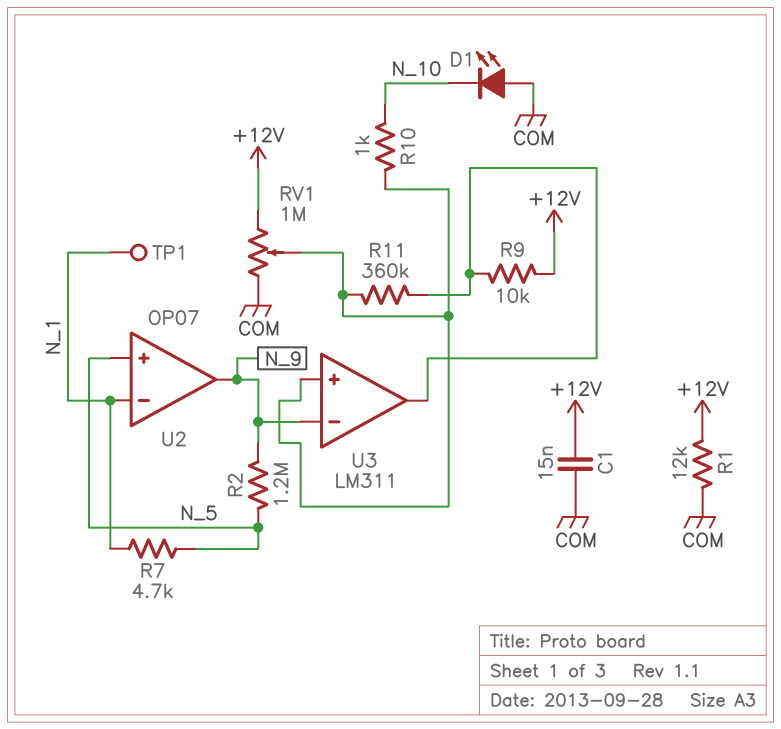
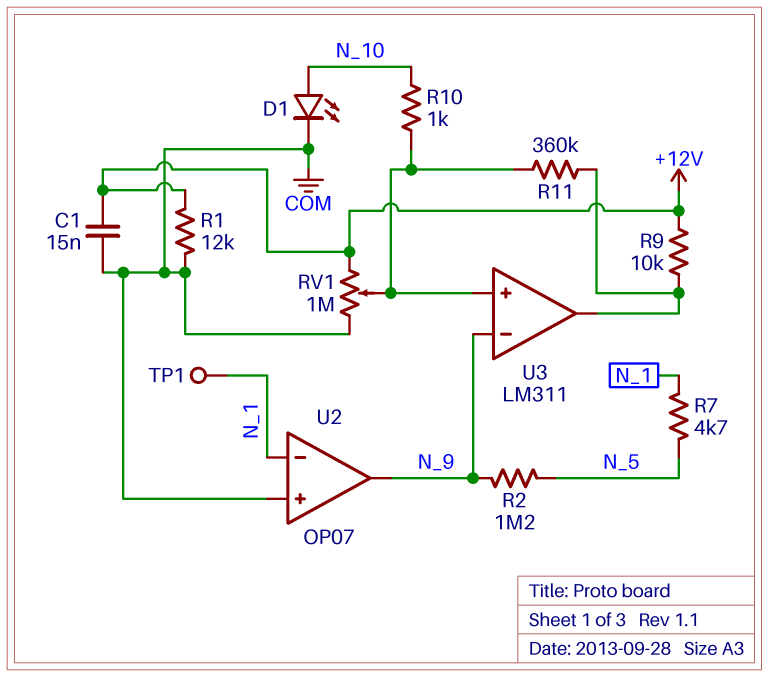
D1: LED (A COM, K N_10) -> LED (A N_10, K COM)
U2 pin in+: N_5 -> COM

